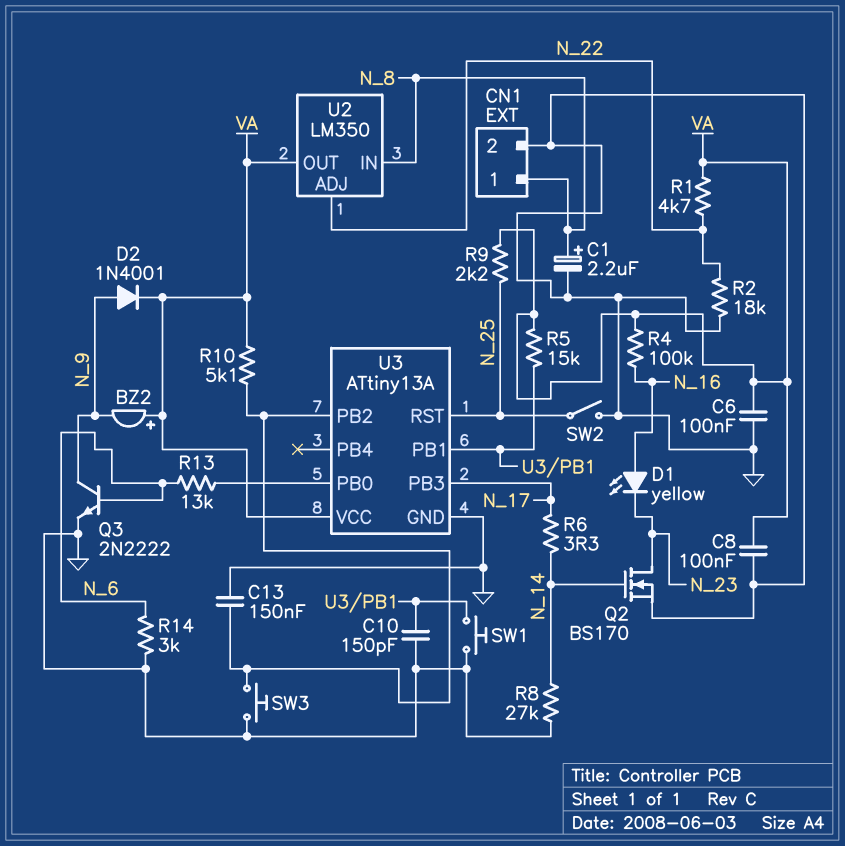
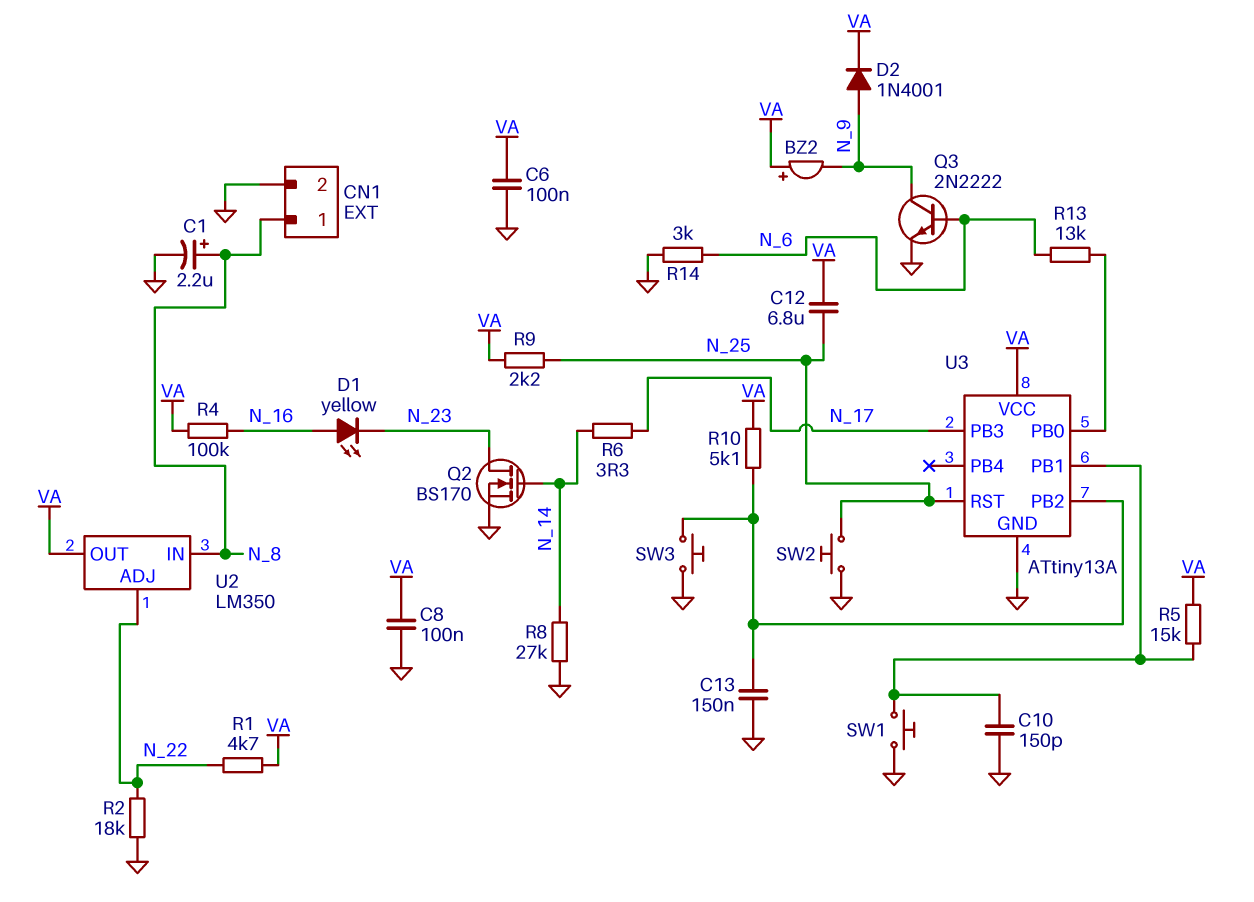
C12: none -> 6.8uF (N_25, VA)
SW2: switch (GND, N_25) -> button (GND, N_25)

